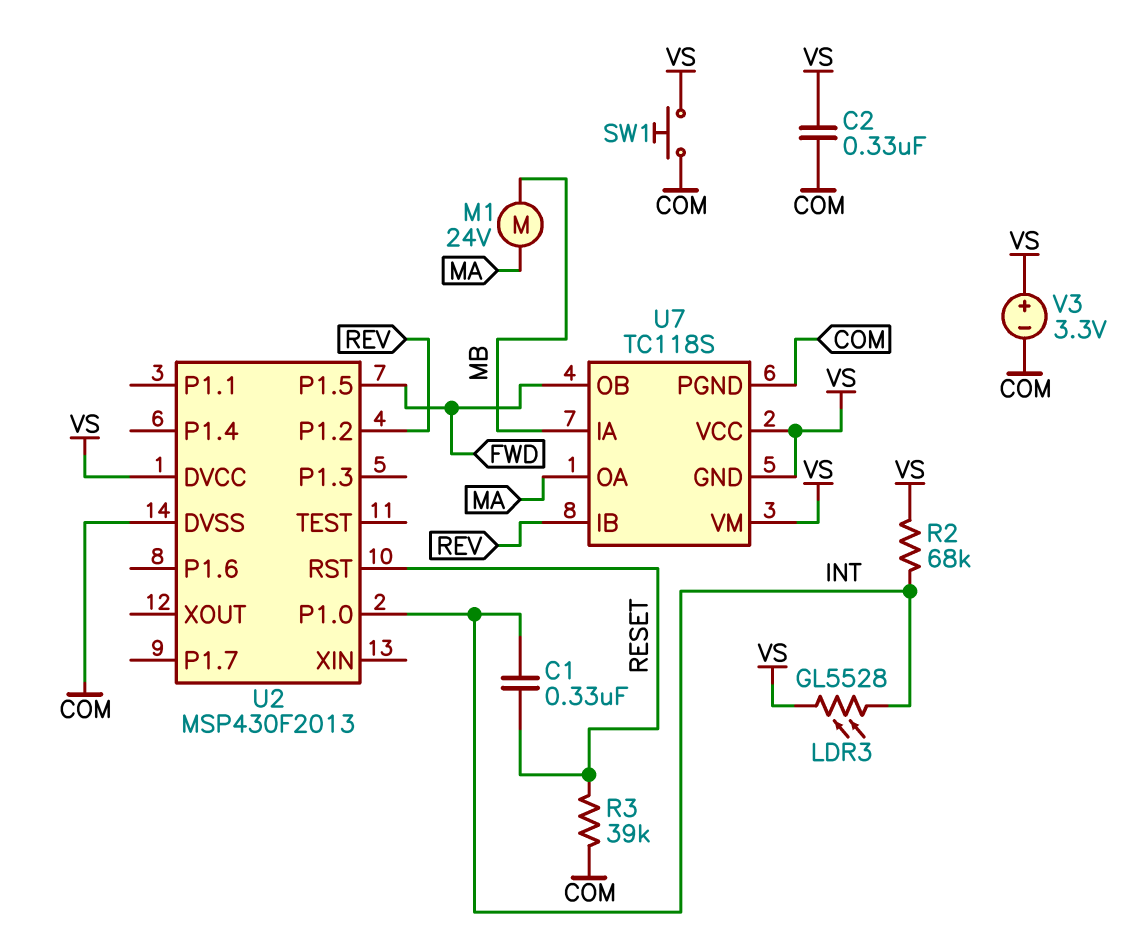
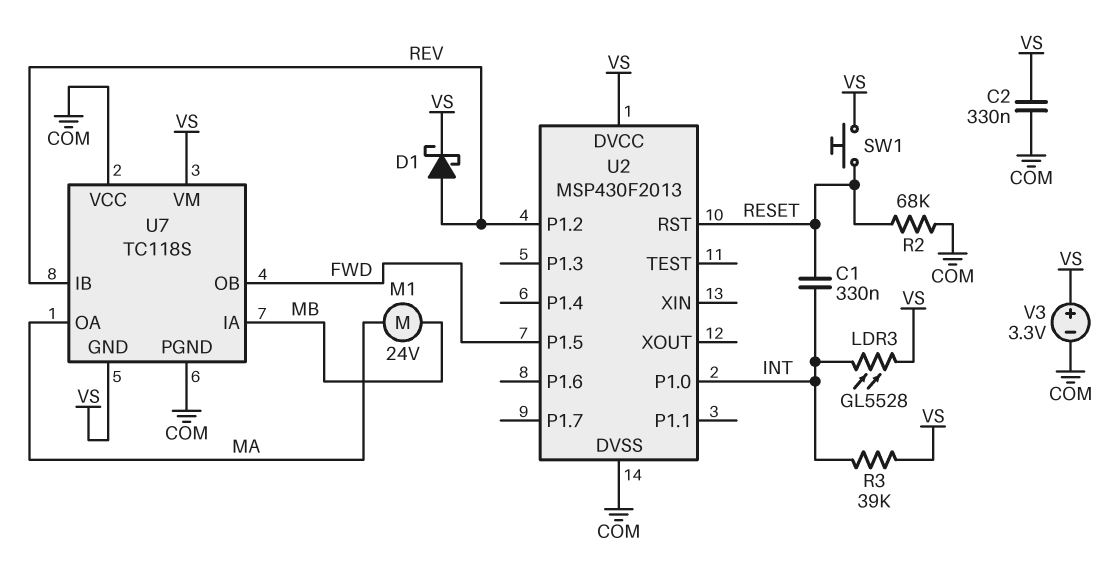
D1: none -> schottky (A REV, K VS)
R2: 68k (INT, VS) -> 68k (COM, RESET)
R3: 39k (COM, RESET) -> 39k (INT, VS)
SW1: button (COM, VS) -> button (RESET, VS)
U7 pin VCC: VS -> COM

